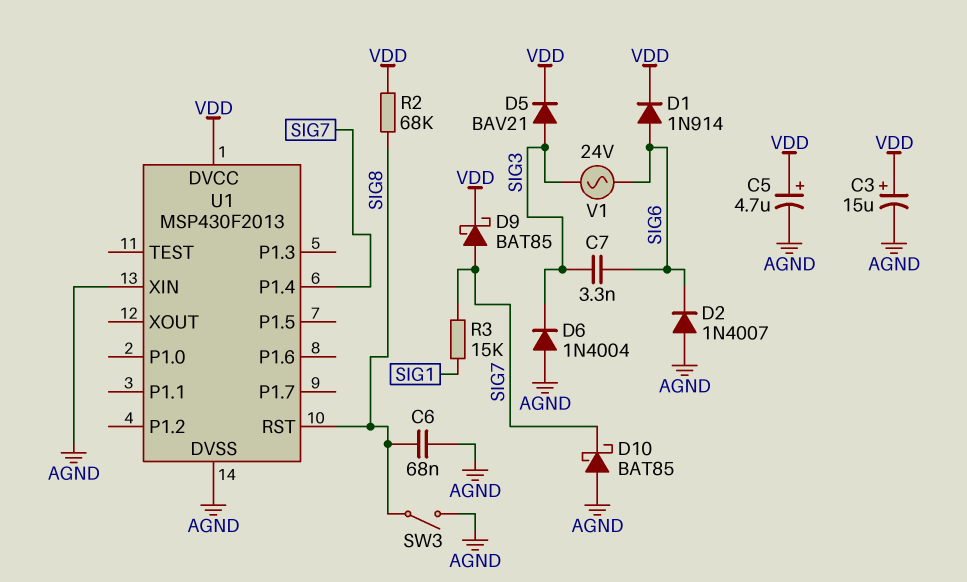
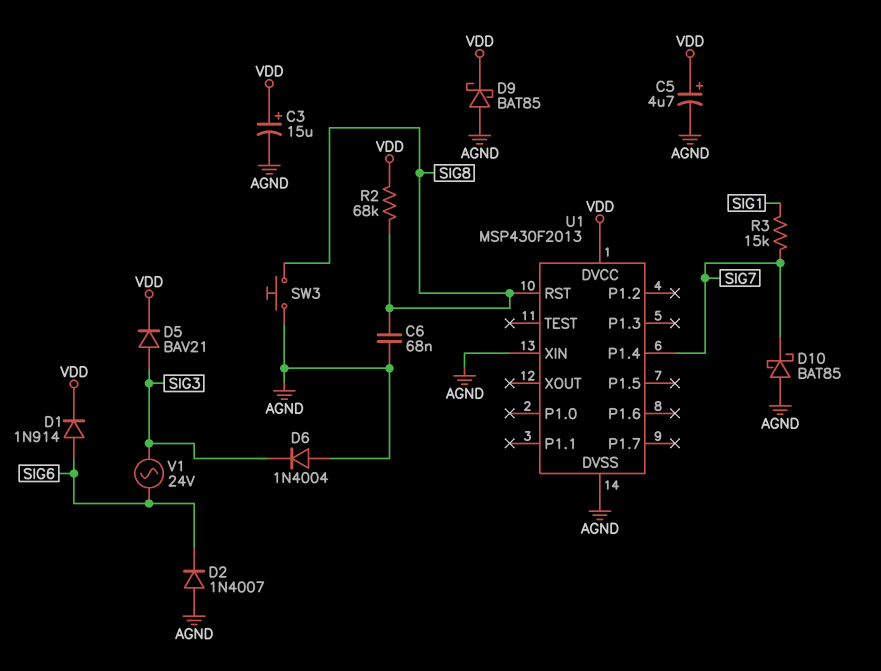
C7: 3.3nF (SIG3, SIG6) -> none
D9: schottky BAT85 (A SIG7, K VDD) -> schottky BAT85 (A AGND, K VDD)
SW3: switch (AGND, SIG8) -> button (AGND, SIG8)

